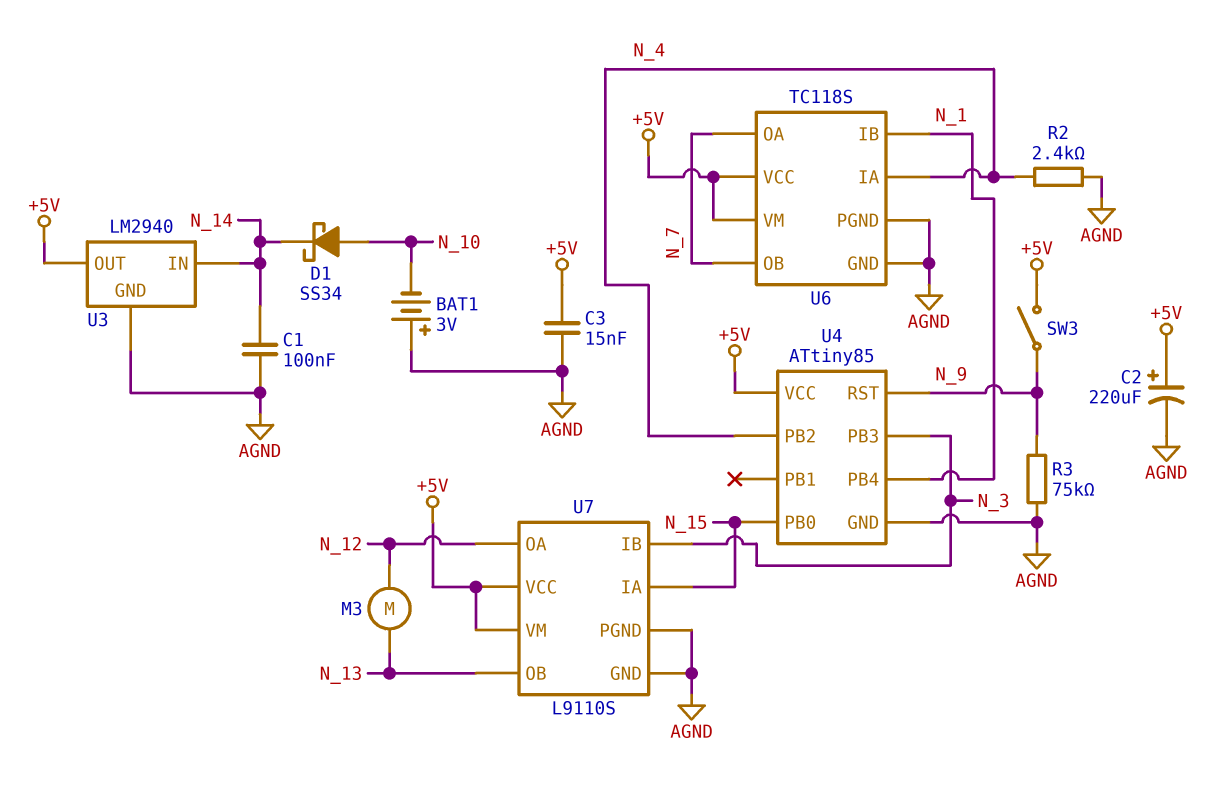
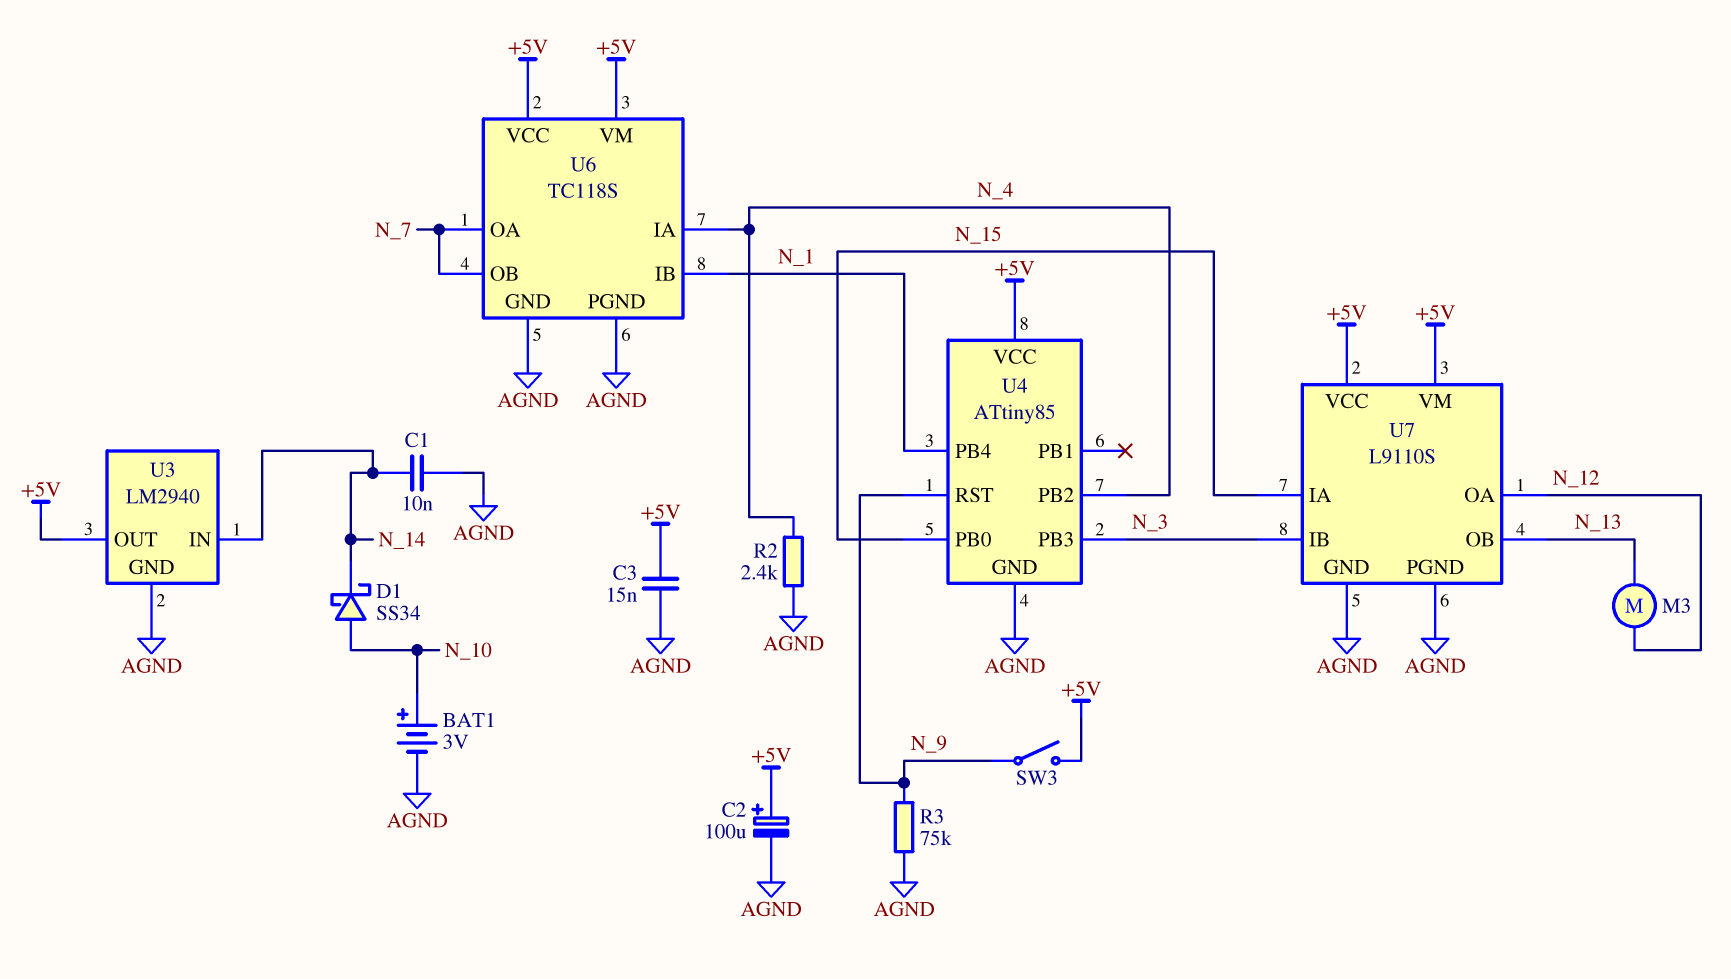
BAT1: 3V (plus AGND, minus N_10) -> 3V (plus N_10, minus AGND)
C1: 100nF (AGND, N_14) -> 10nF (AGND, N_14)
C2: 220uF (plus +5V, minus AGND) -> 100uF (plus +5V, minus AGND)

